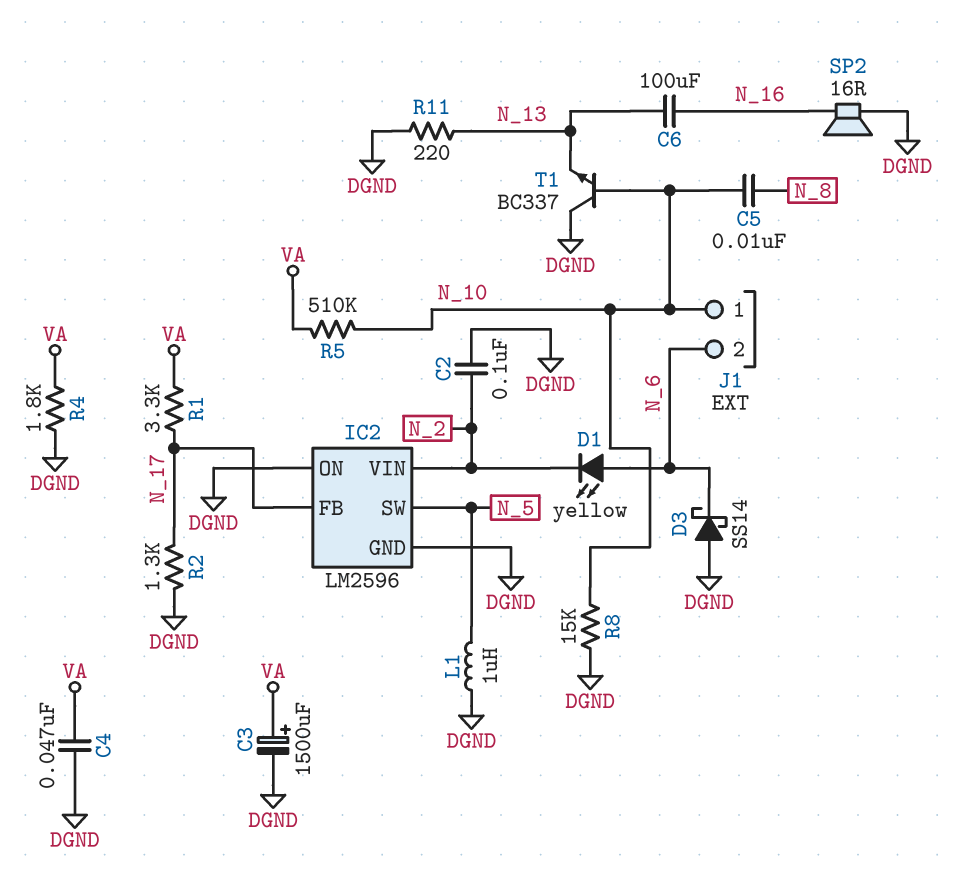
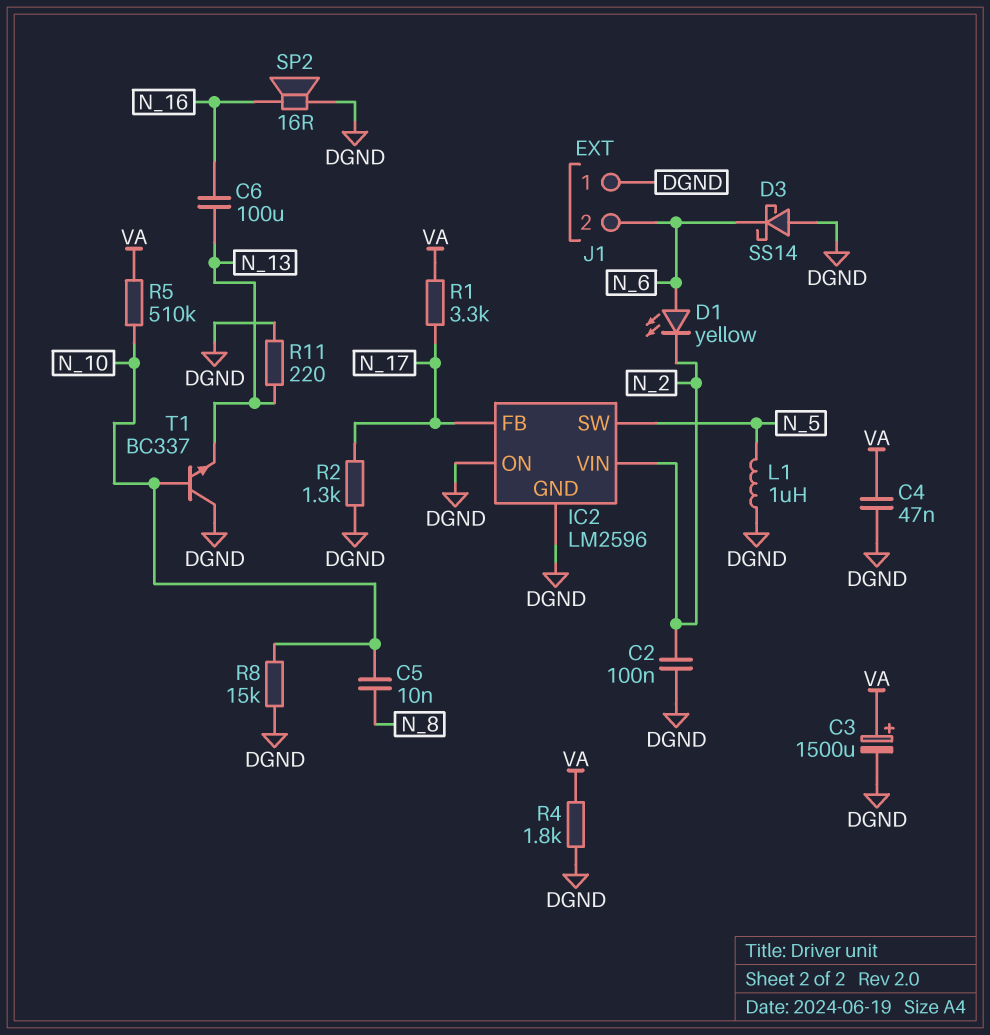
J1 pin 1: N_10 -> DGND

